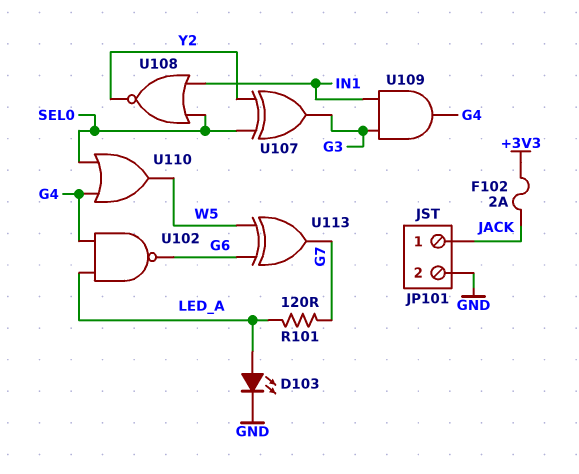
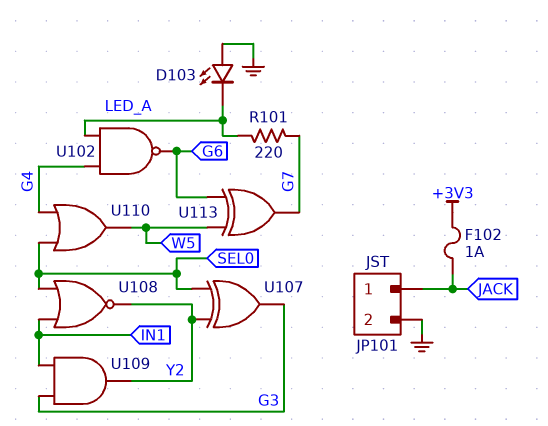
D103: LED (A LED_A, K GND) -> LED (A GND, K LED_A)
F102: 2A (+3V3, JACK) -> 1A (+3V3, JACK)
R101: 120 (G7, LED_A) -> 220 (G7, LED_A)
U109: AND (in G3, in IN1, out G4) -> AND (in G3, in IN1, out Y2)

